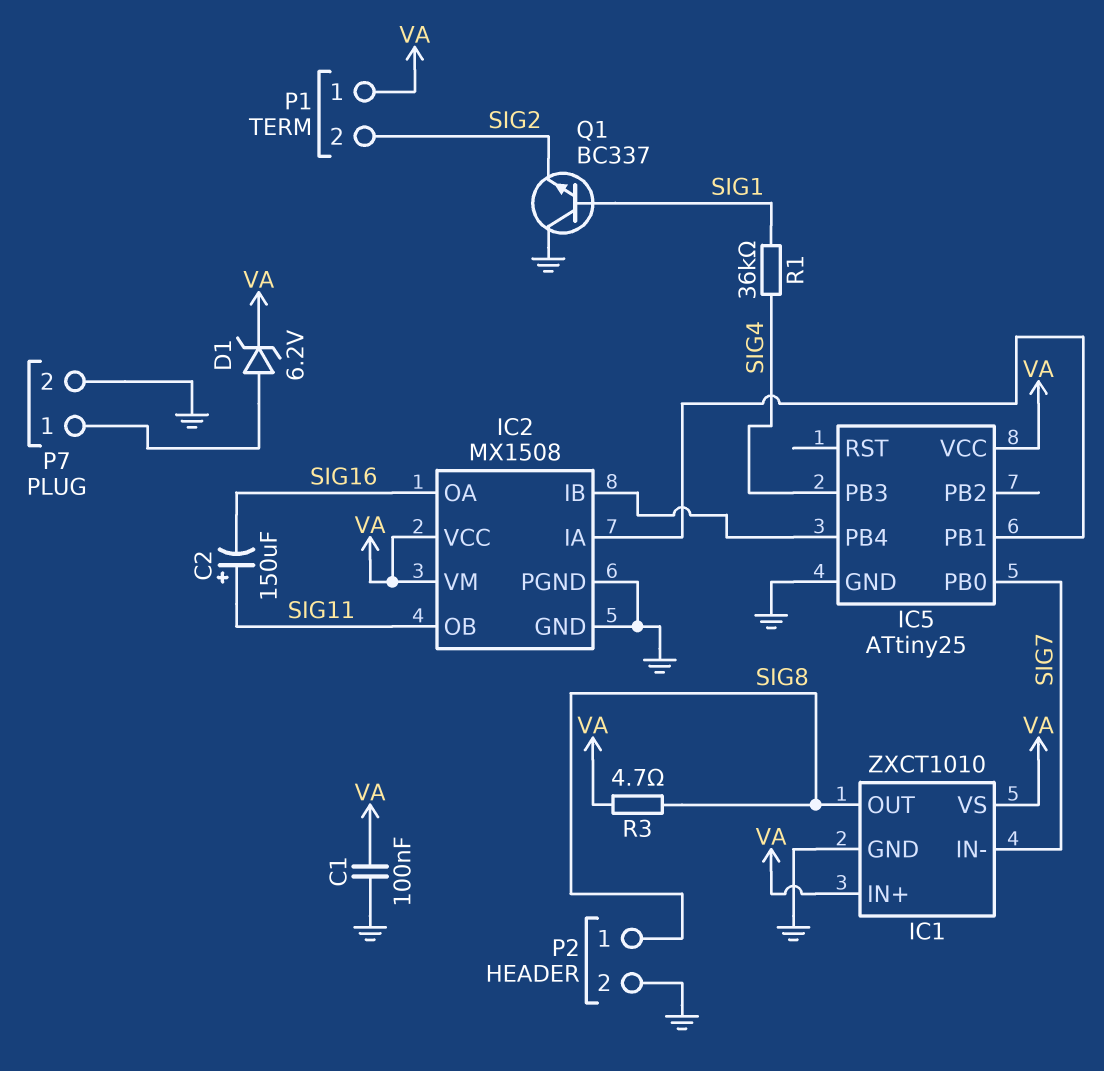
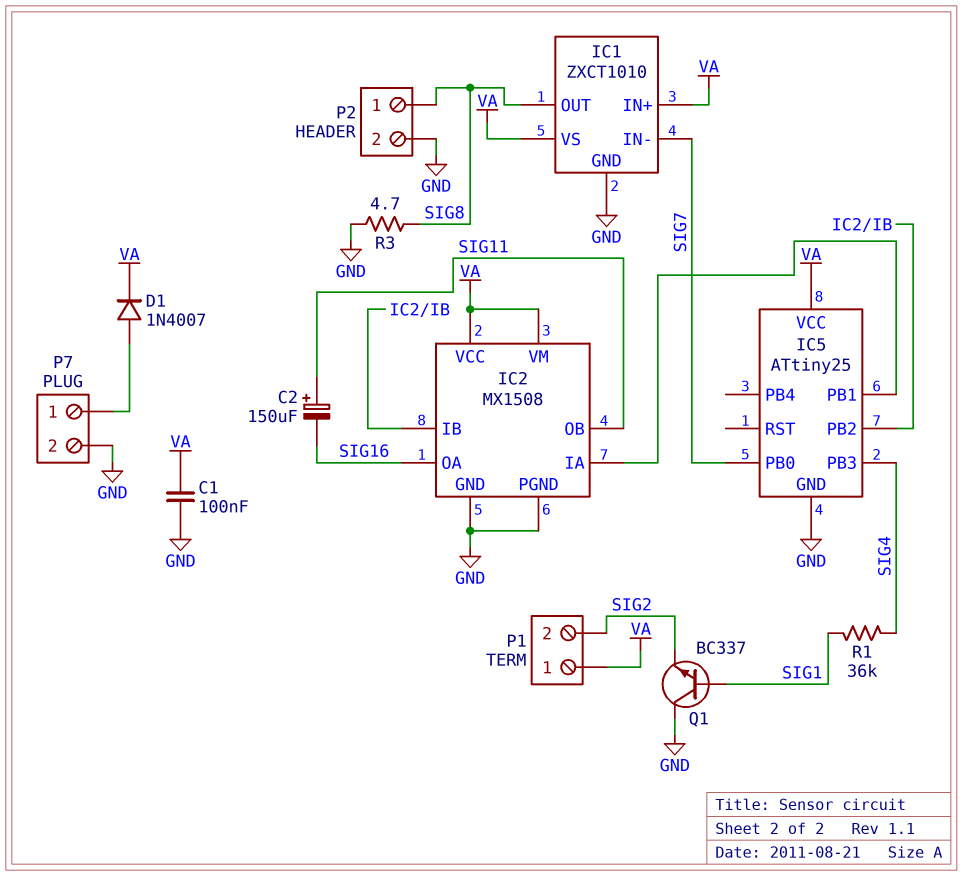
D1: zener 6.2V (A P7/1, K VA) -> diode 1N4007 (A P7/1, K VA)
IC5 pin PB2: none -> IC2/IB
IC5 pin PB4: IC2/IB -> none
R3: 4.7 (SIG8, VA) -> 4.7 (GND, SIG8)

